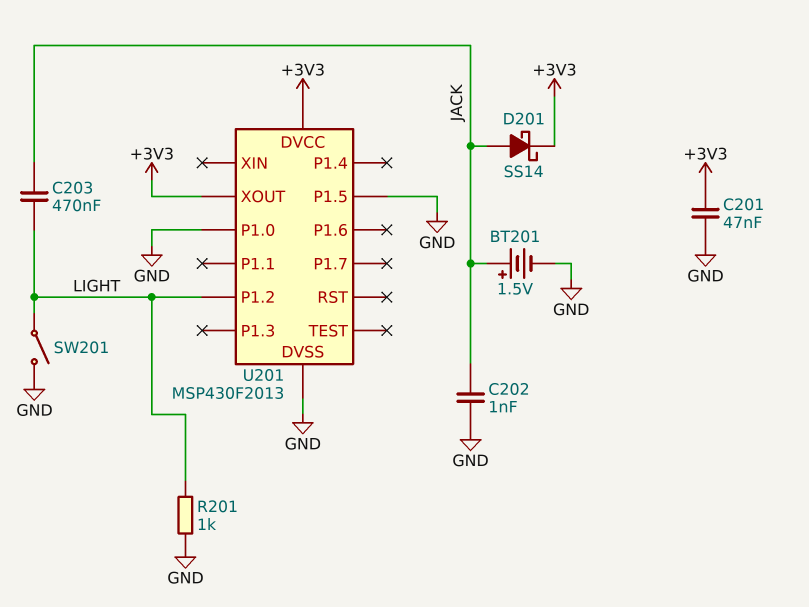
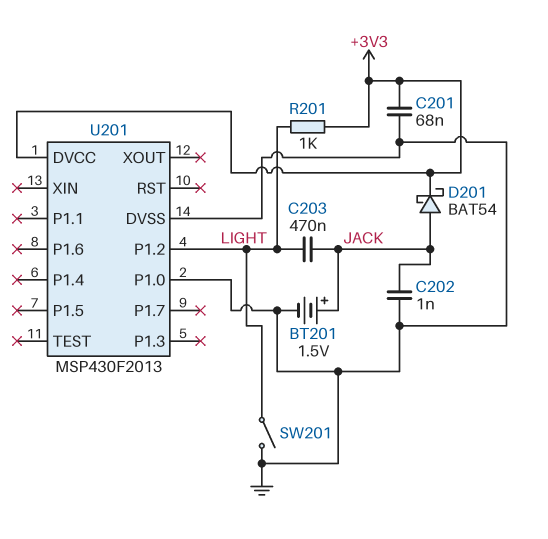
C201: 47nF (+3V3, GND) -> 68nF (+3V3, GND)
D201: schottky SS14 (A JACK, K +3V3) -> schottky BAT54 (A JACK, K +3V3)
R201: 1k (GND, LIGHT) -> 1k (+3V3, LIGHT)
U201 pin P1.5: GND -> none
U201 pin XOUT: +3V3 -> none

